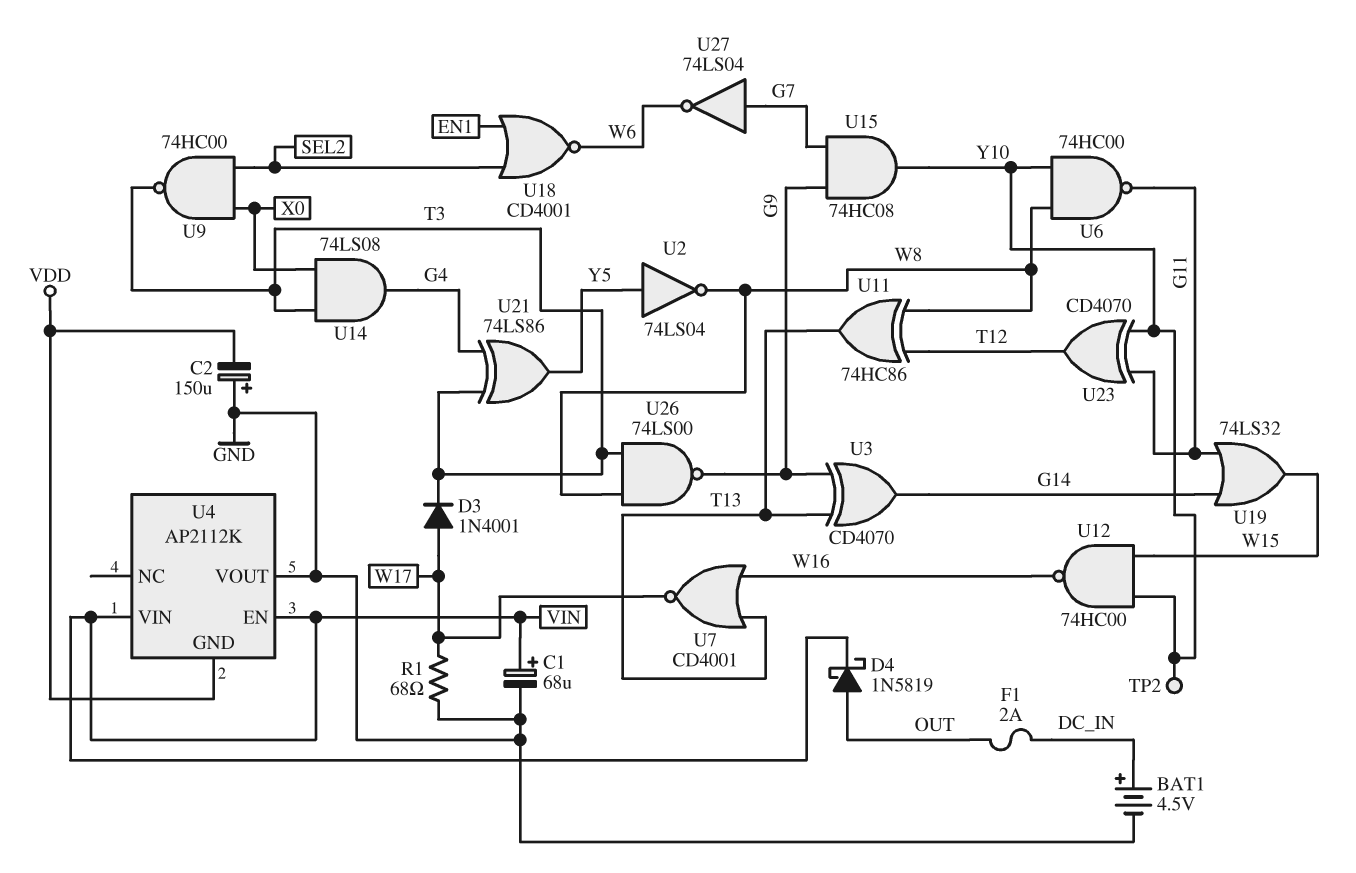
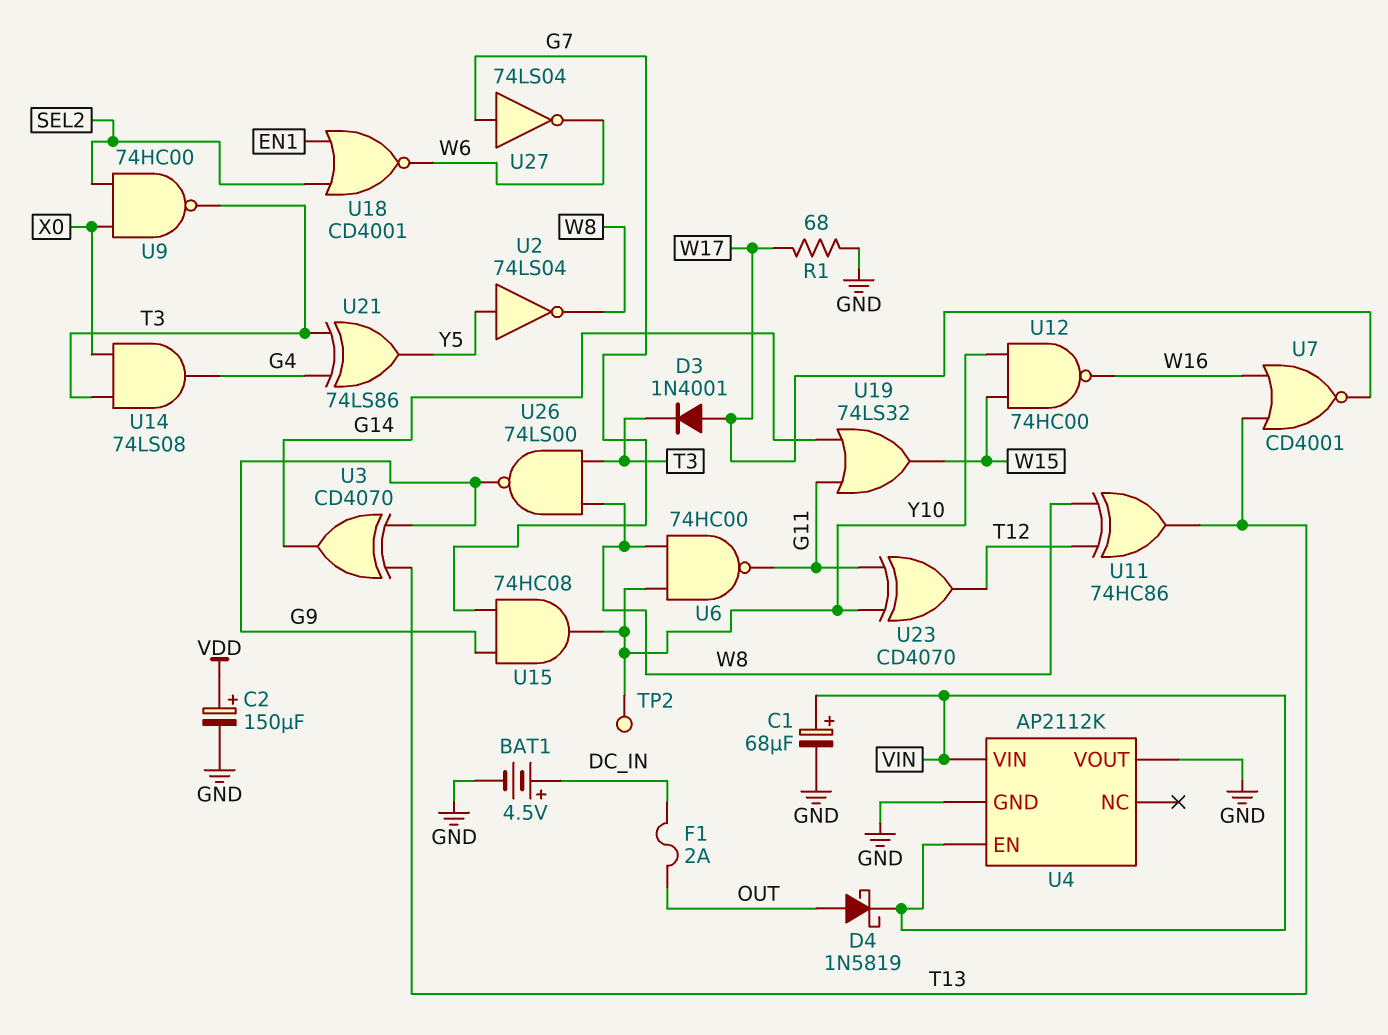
C2: 150uF (plus GND, minus VDD) -> 150uF (plus VDD, minus GND)
U4 pin GND: VDD -> GND

